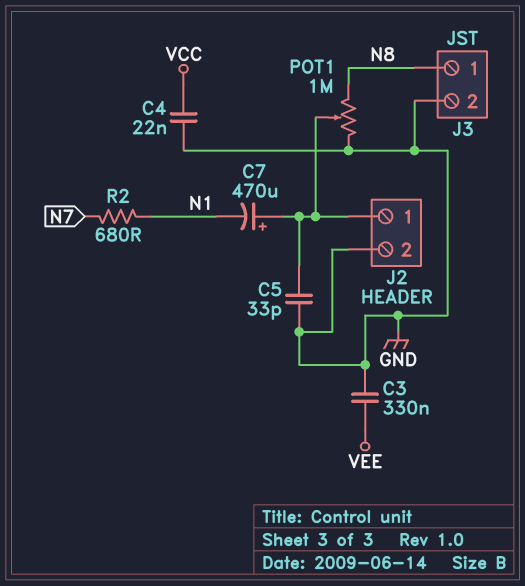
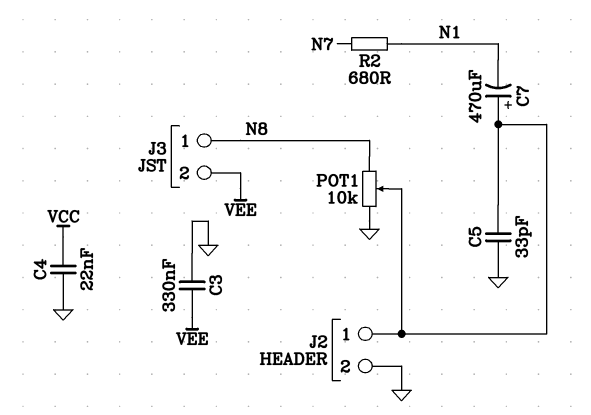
J3 pin 2: GND -> VEE
POT1: 1M (GND, N8, wiper J2/1) -> 10k (GND, N8, wiper J2/1)

